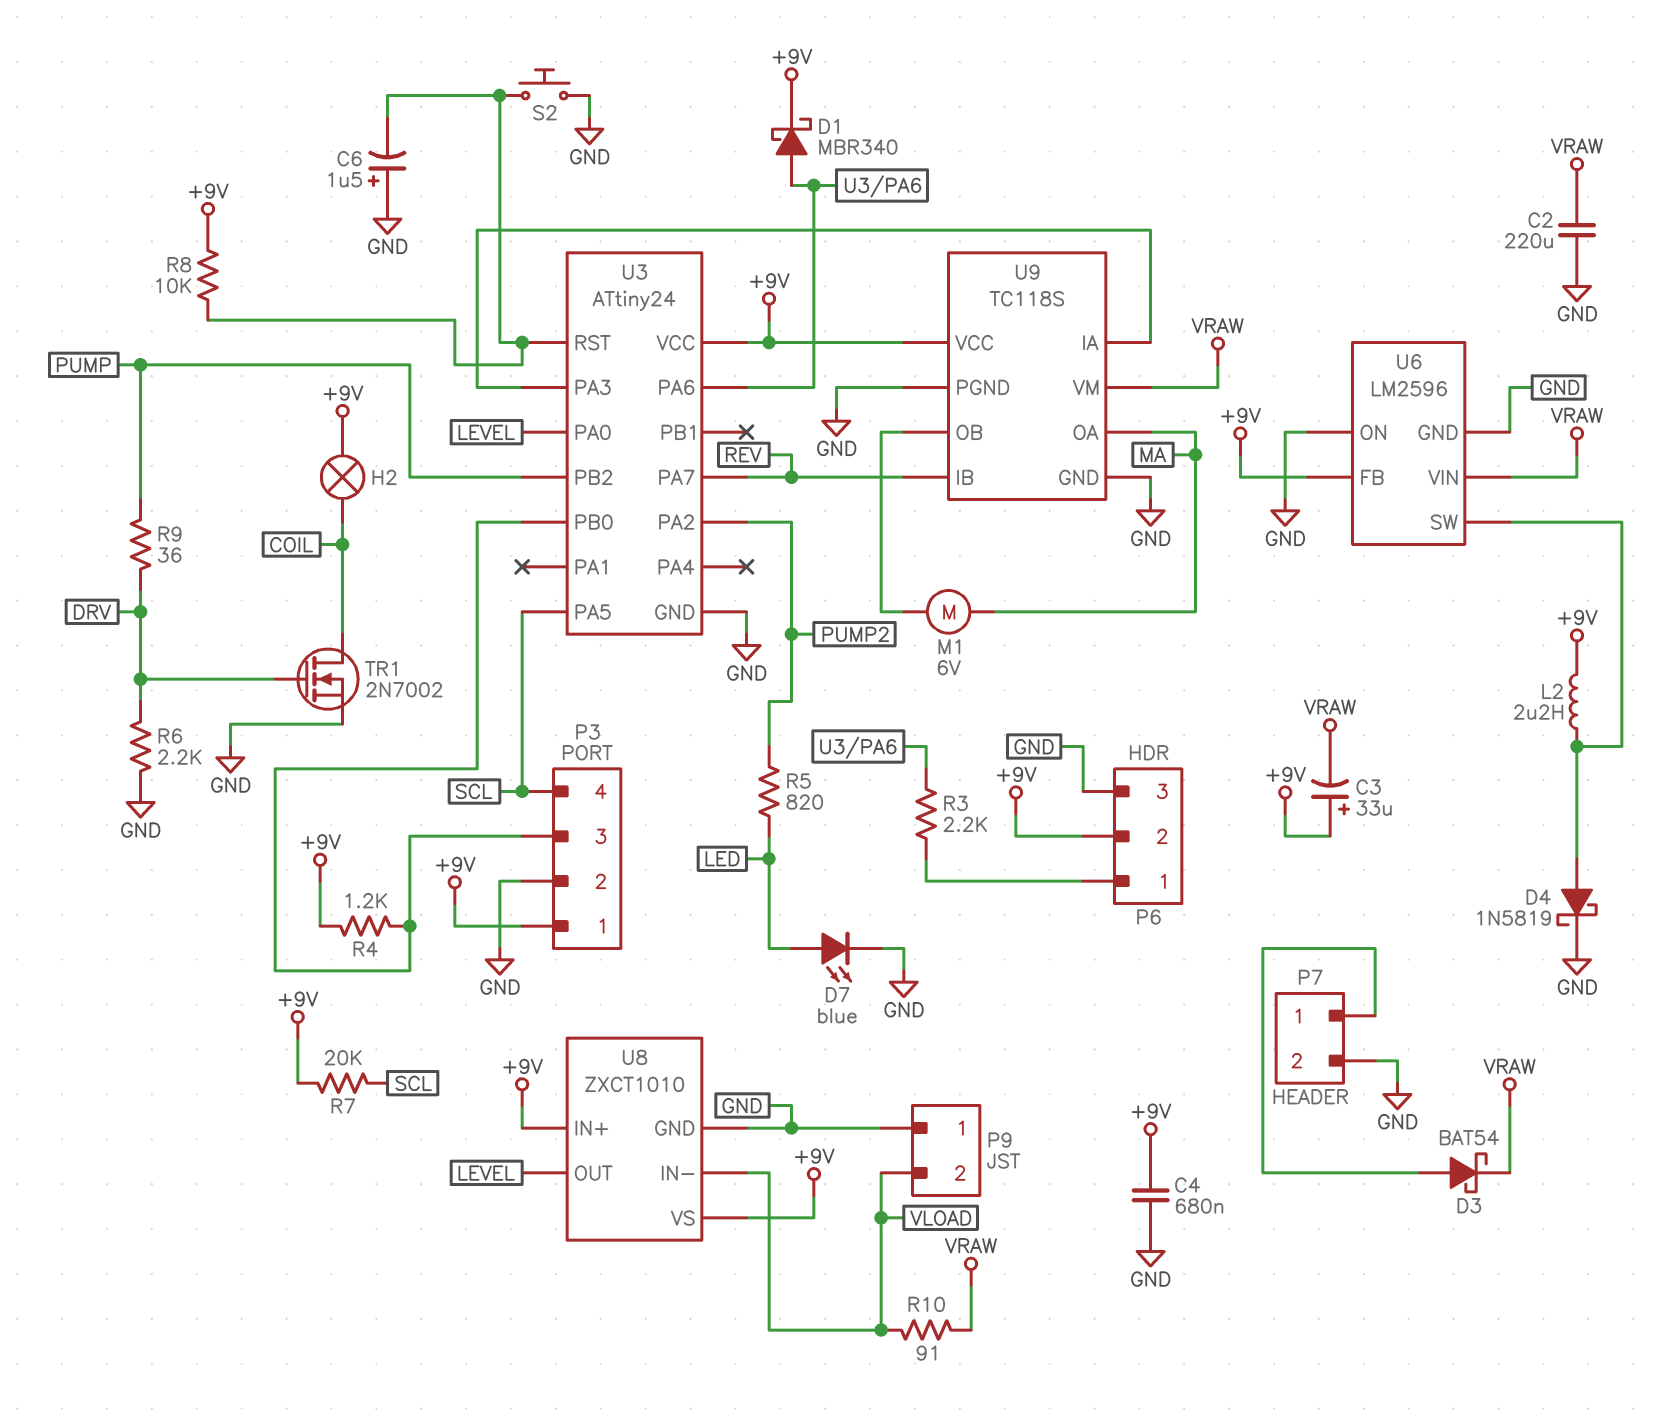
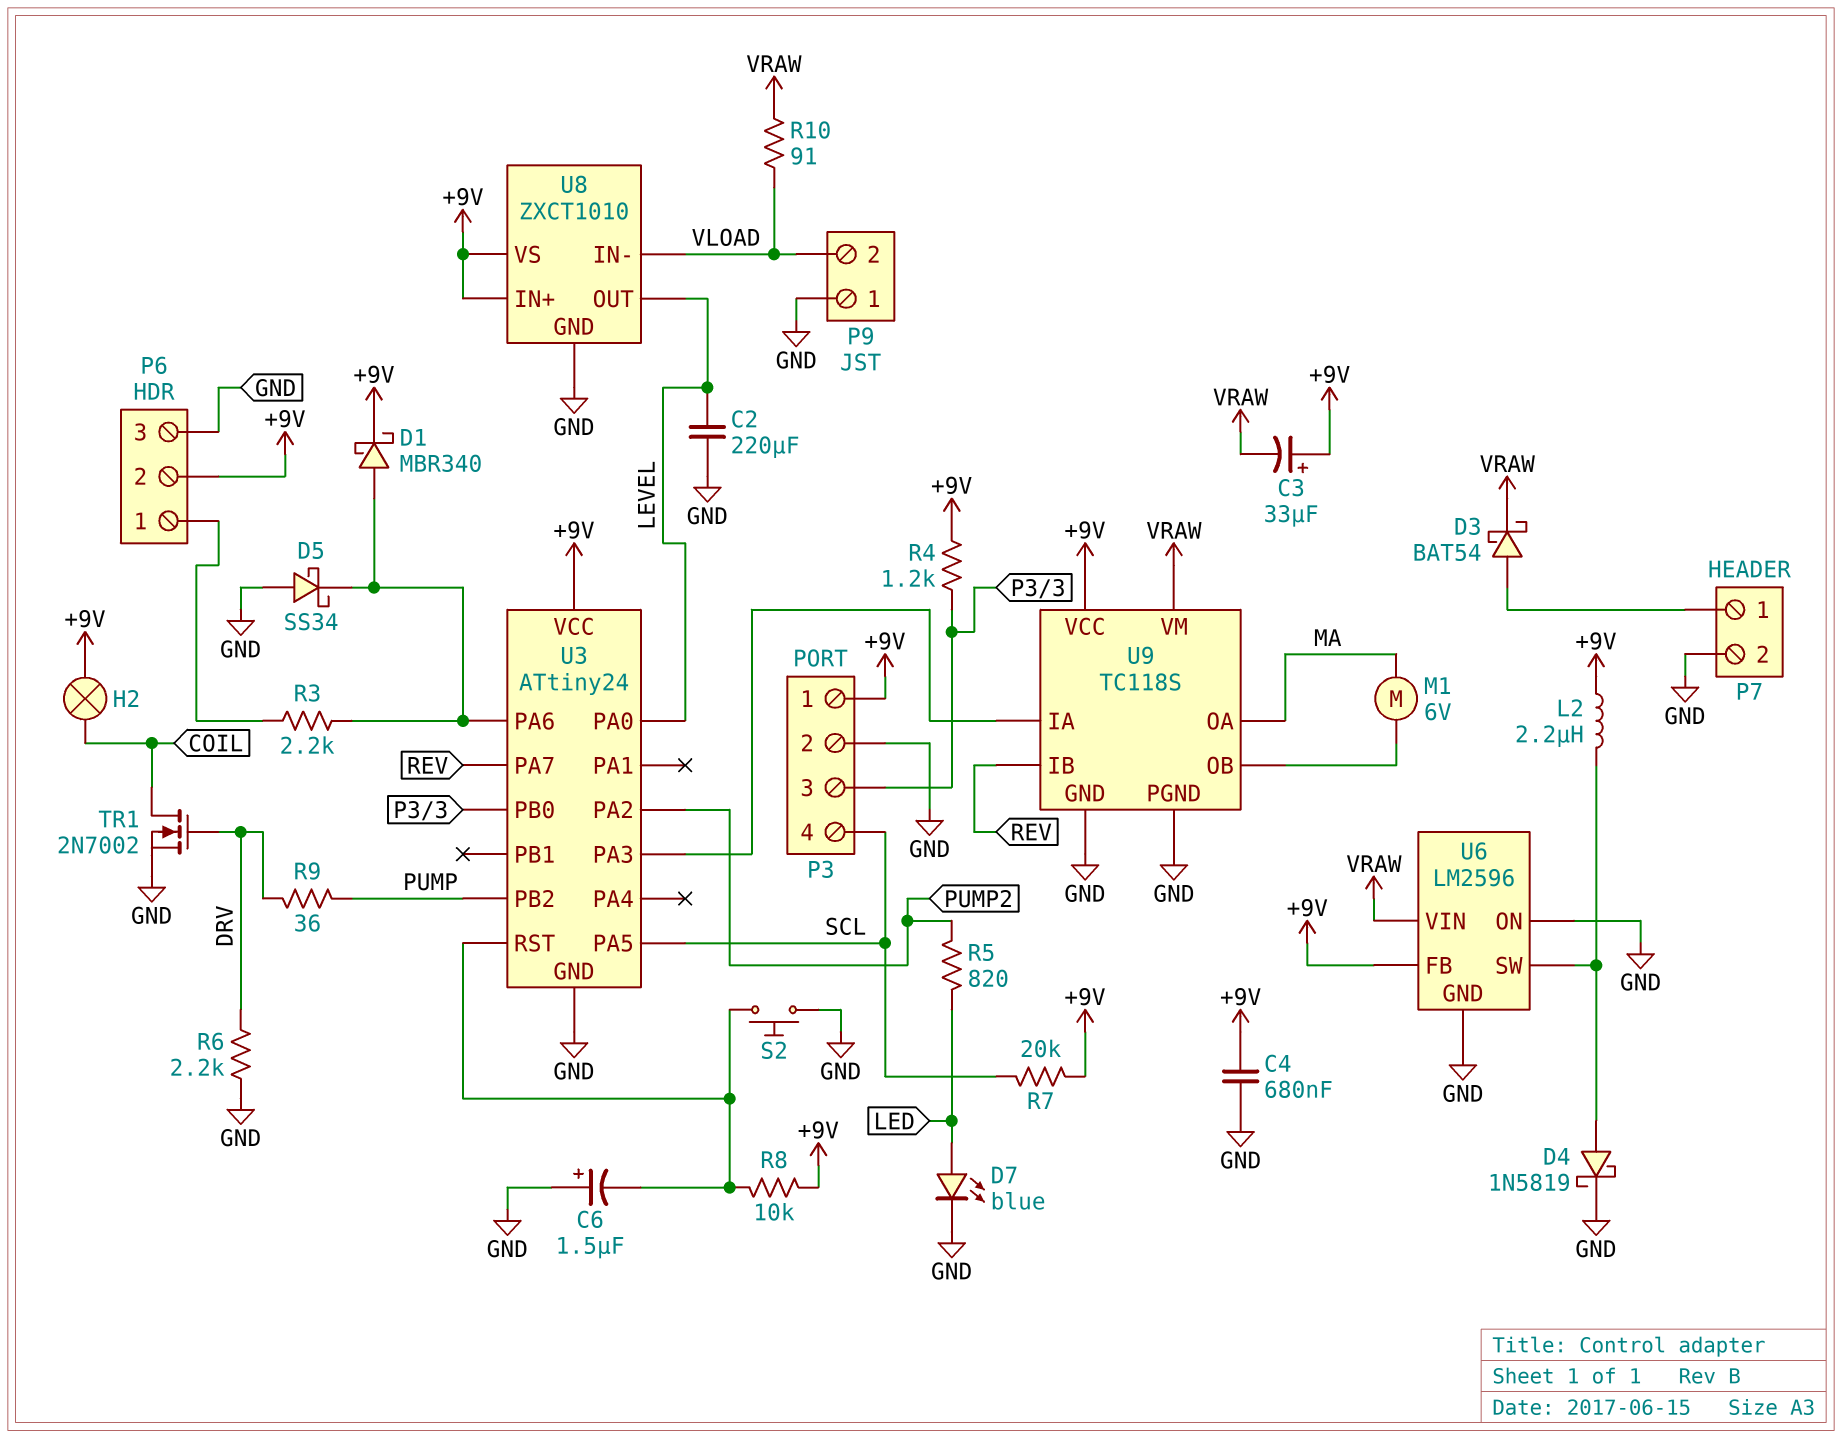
C2: 220uF (GND, VRAW) -> 220uF (GND, LEVEL)
D5: none -> schottky SS34 (A GND, K U3/PA6)

